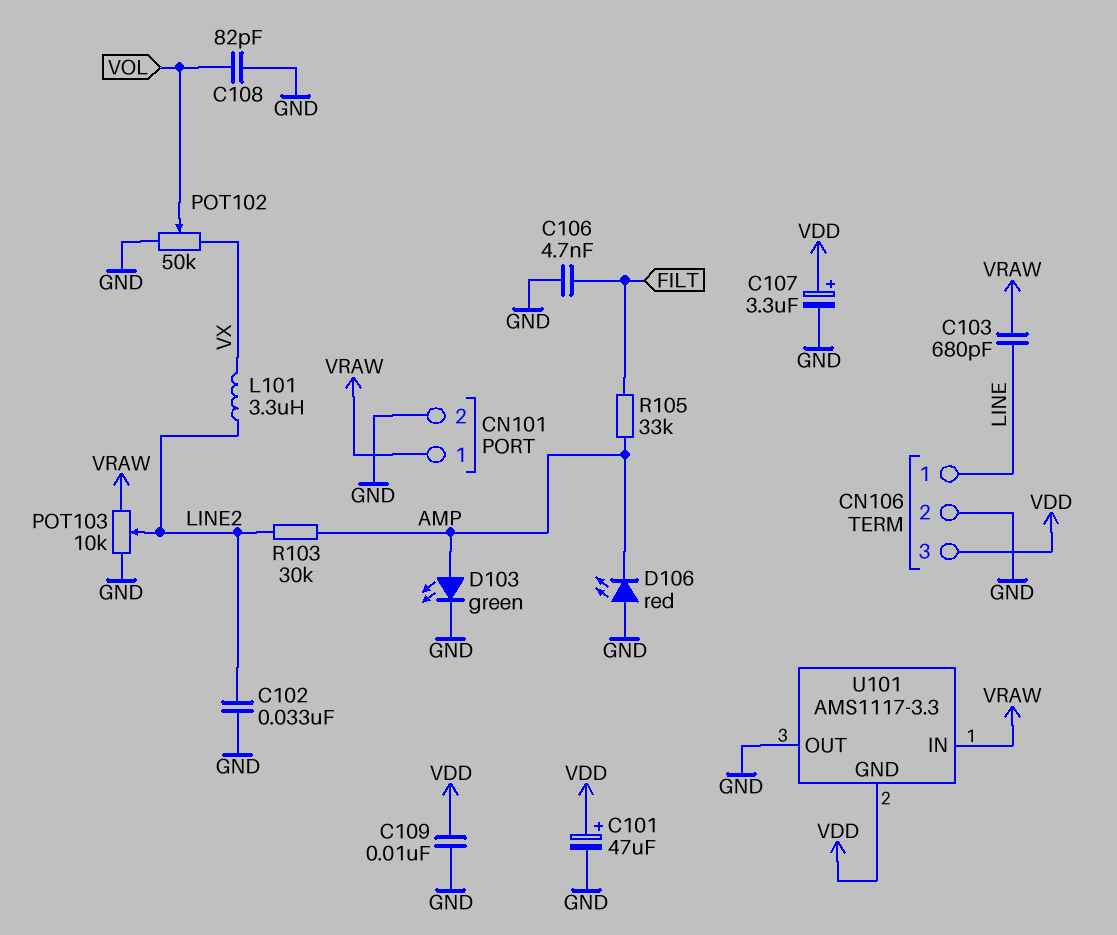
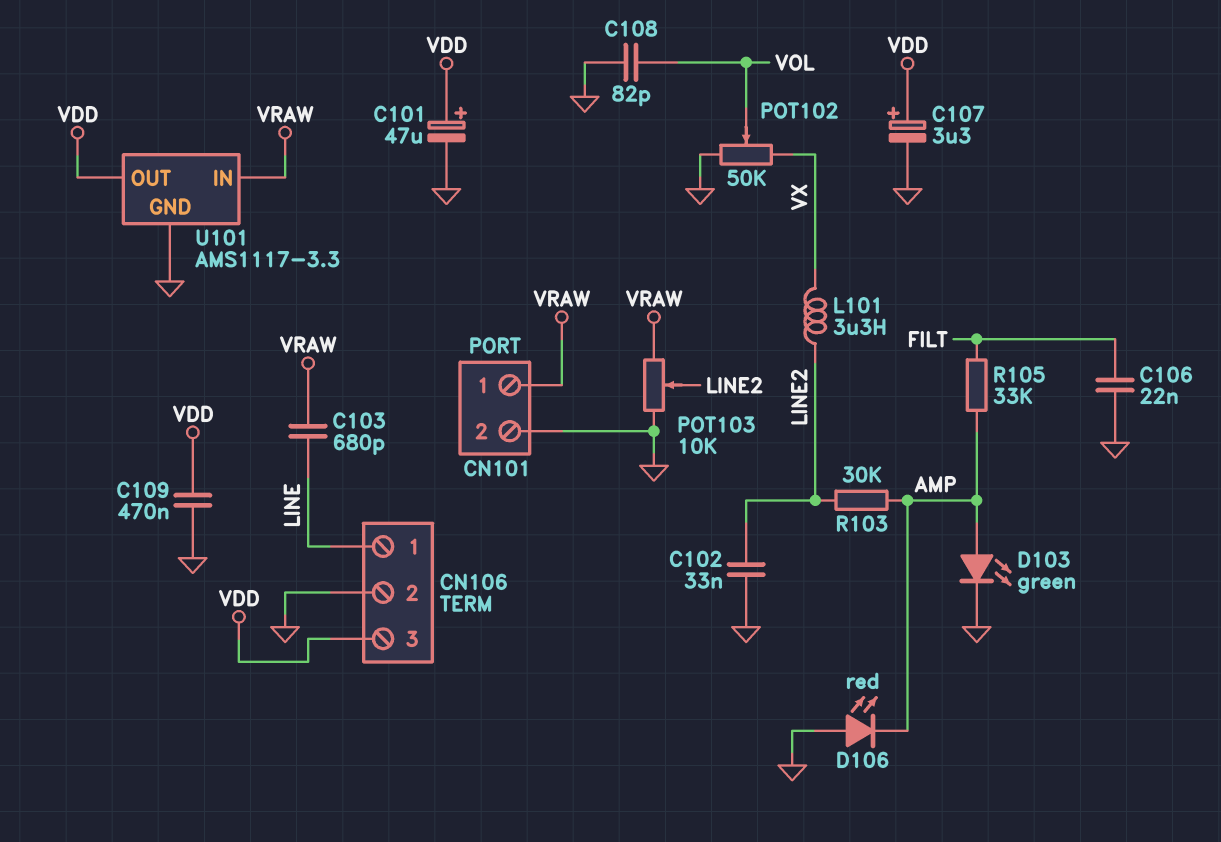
C106: 4.7nF (FILT, GND) -> 22nF (FILT, GND)
C109: 10nF (GND, VDD) -> 470nF (GND, VDD)
U101 pin GND: VDD -> GND
U101 pin OUT: GND -> VDD

